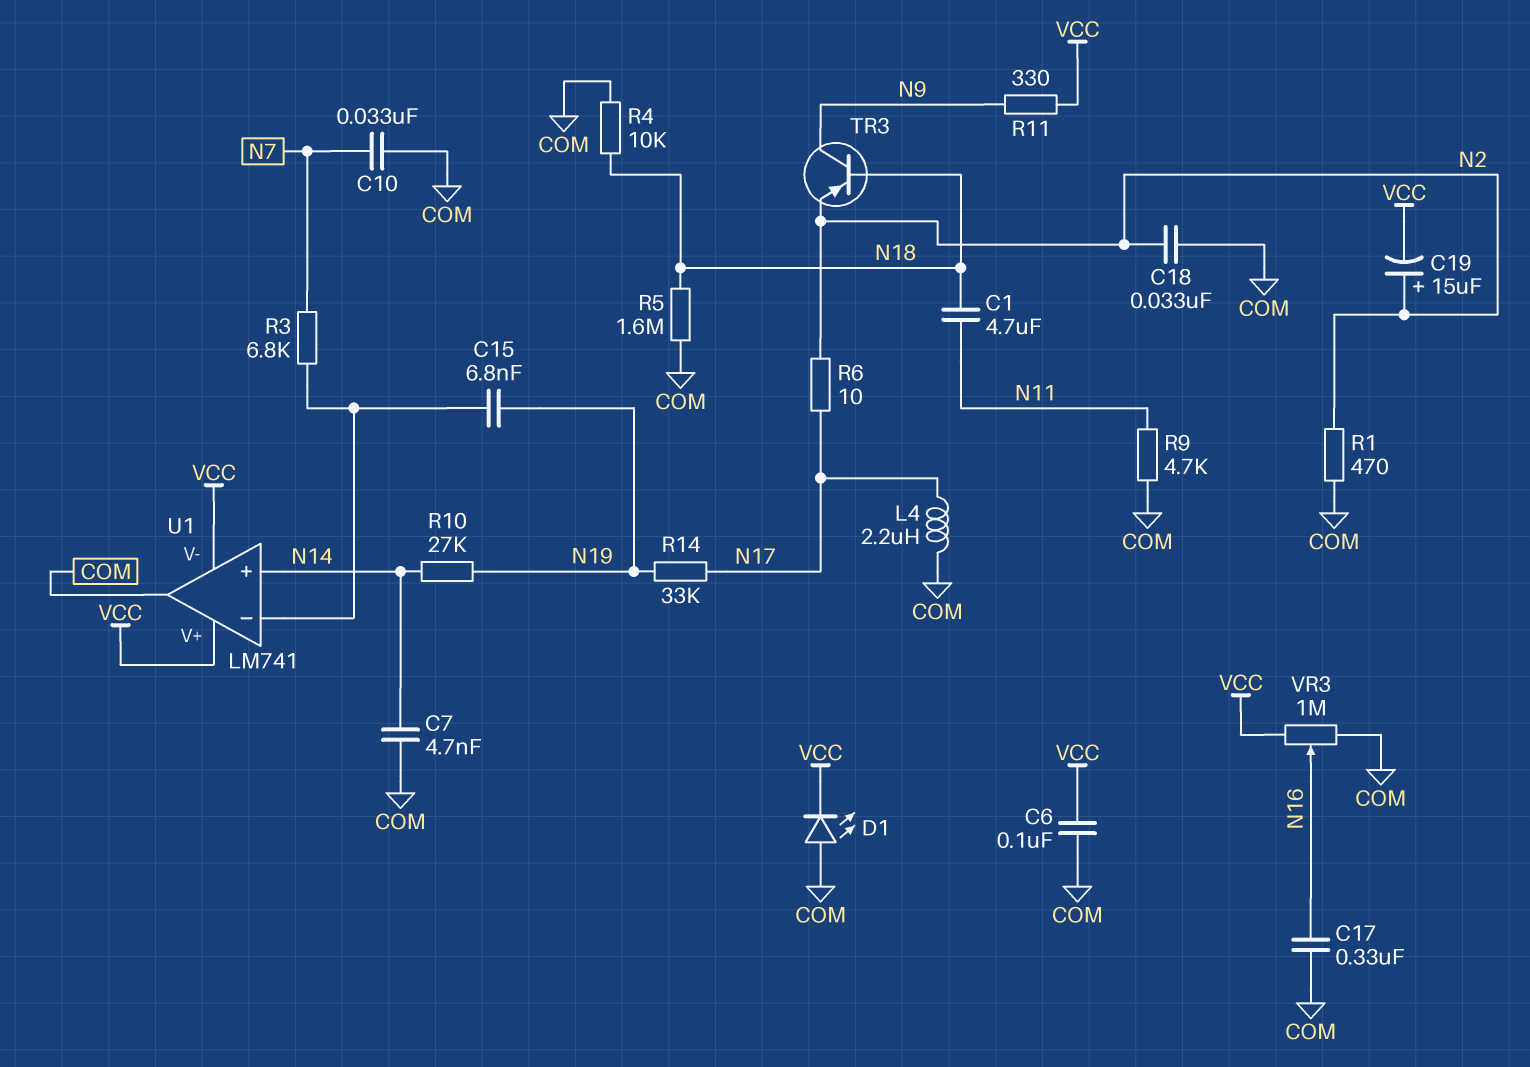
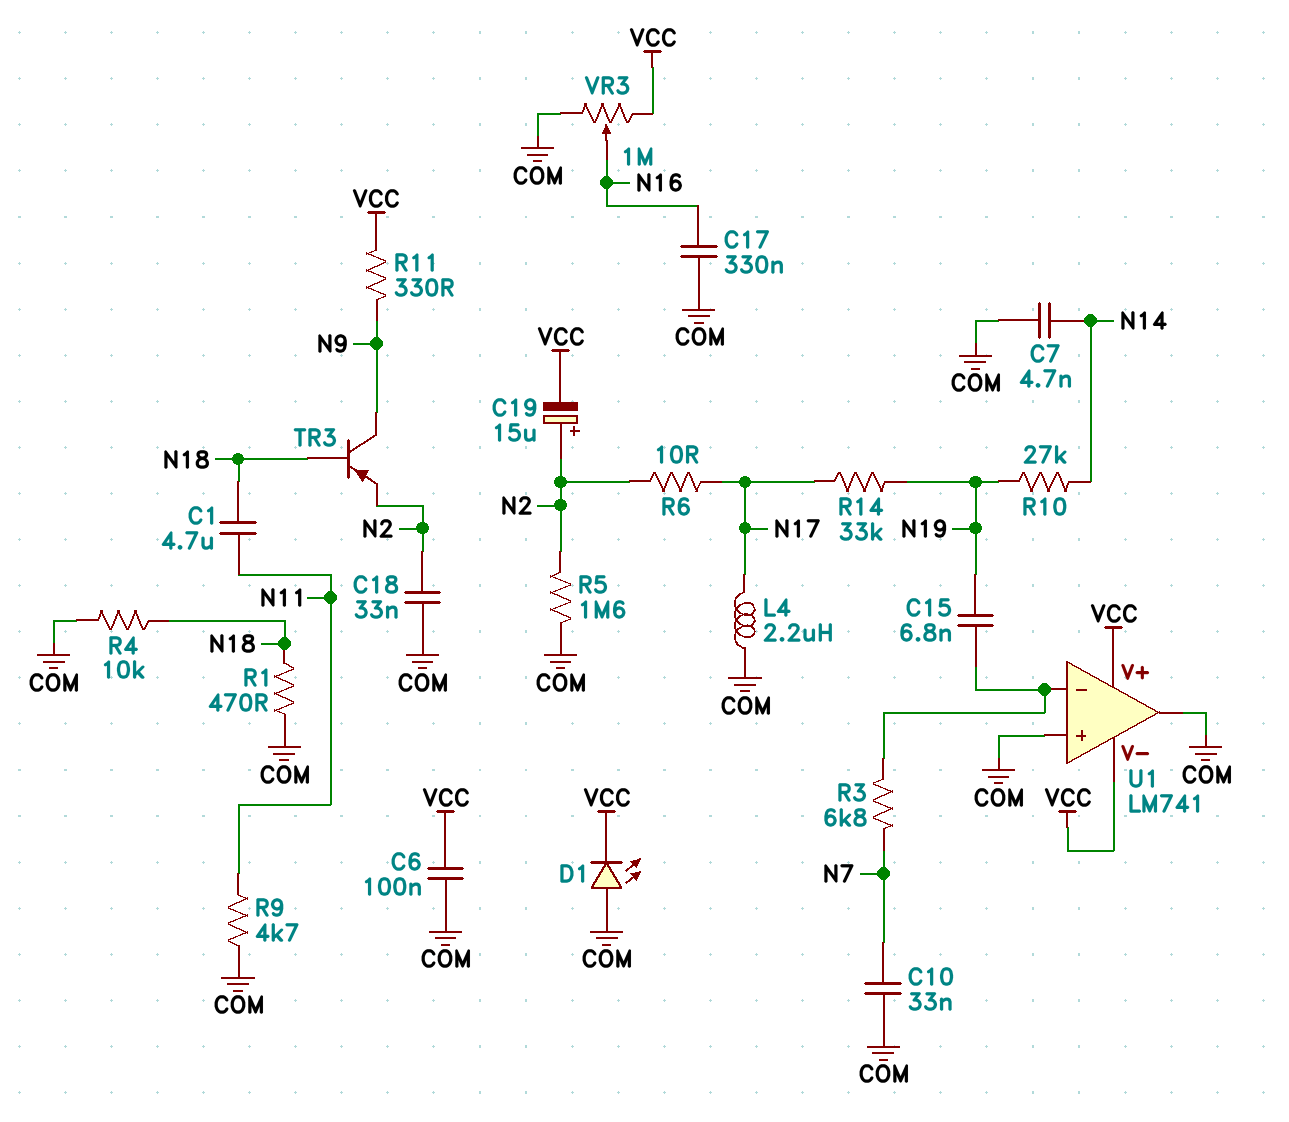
R1: 470 (COM, N2) -> 470 (COM, N18)
R5: 1.6M (COM, N18) -> 1.6M (COM, N2)
U1 pin in+: N14 -> COM

